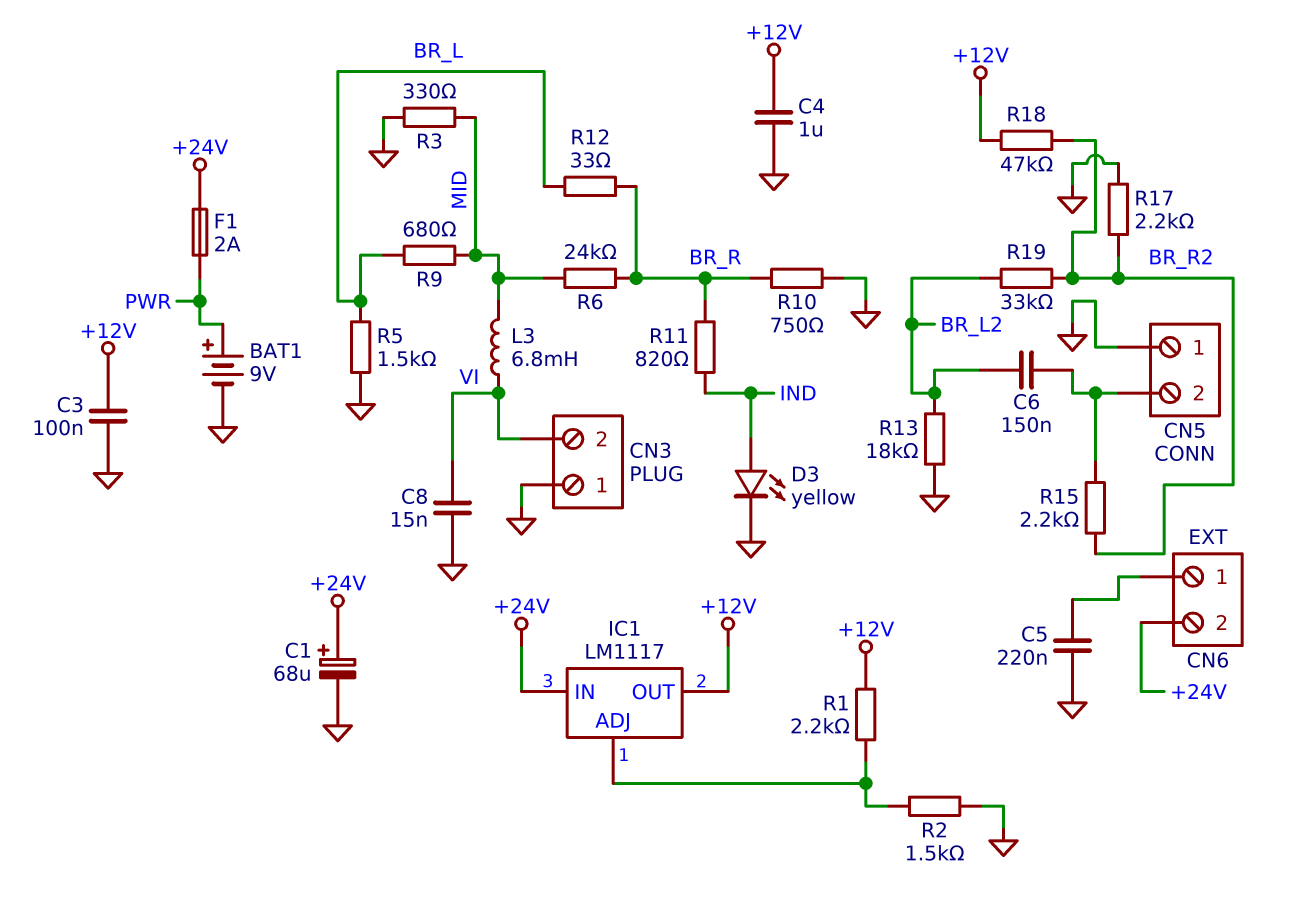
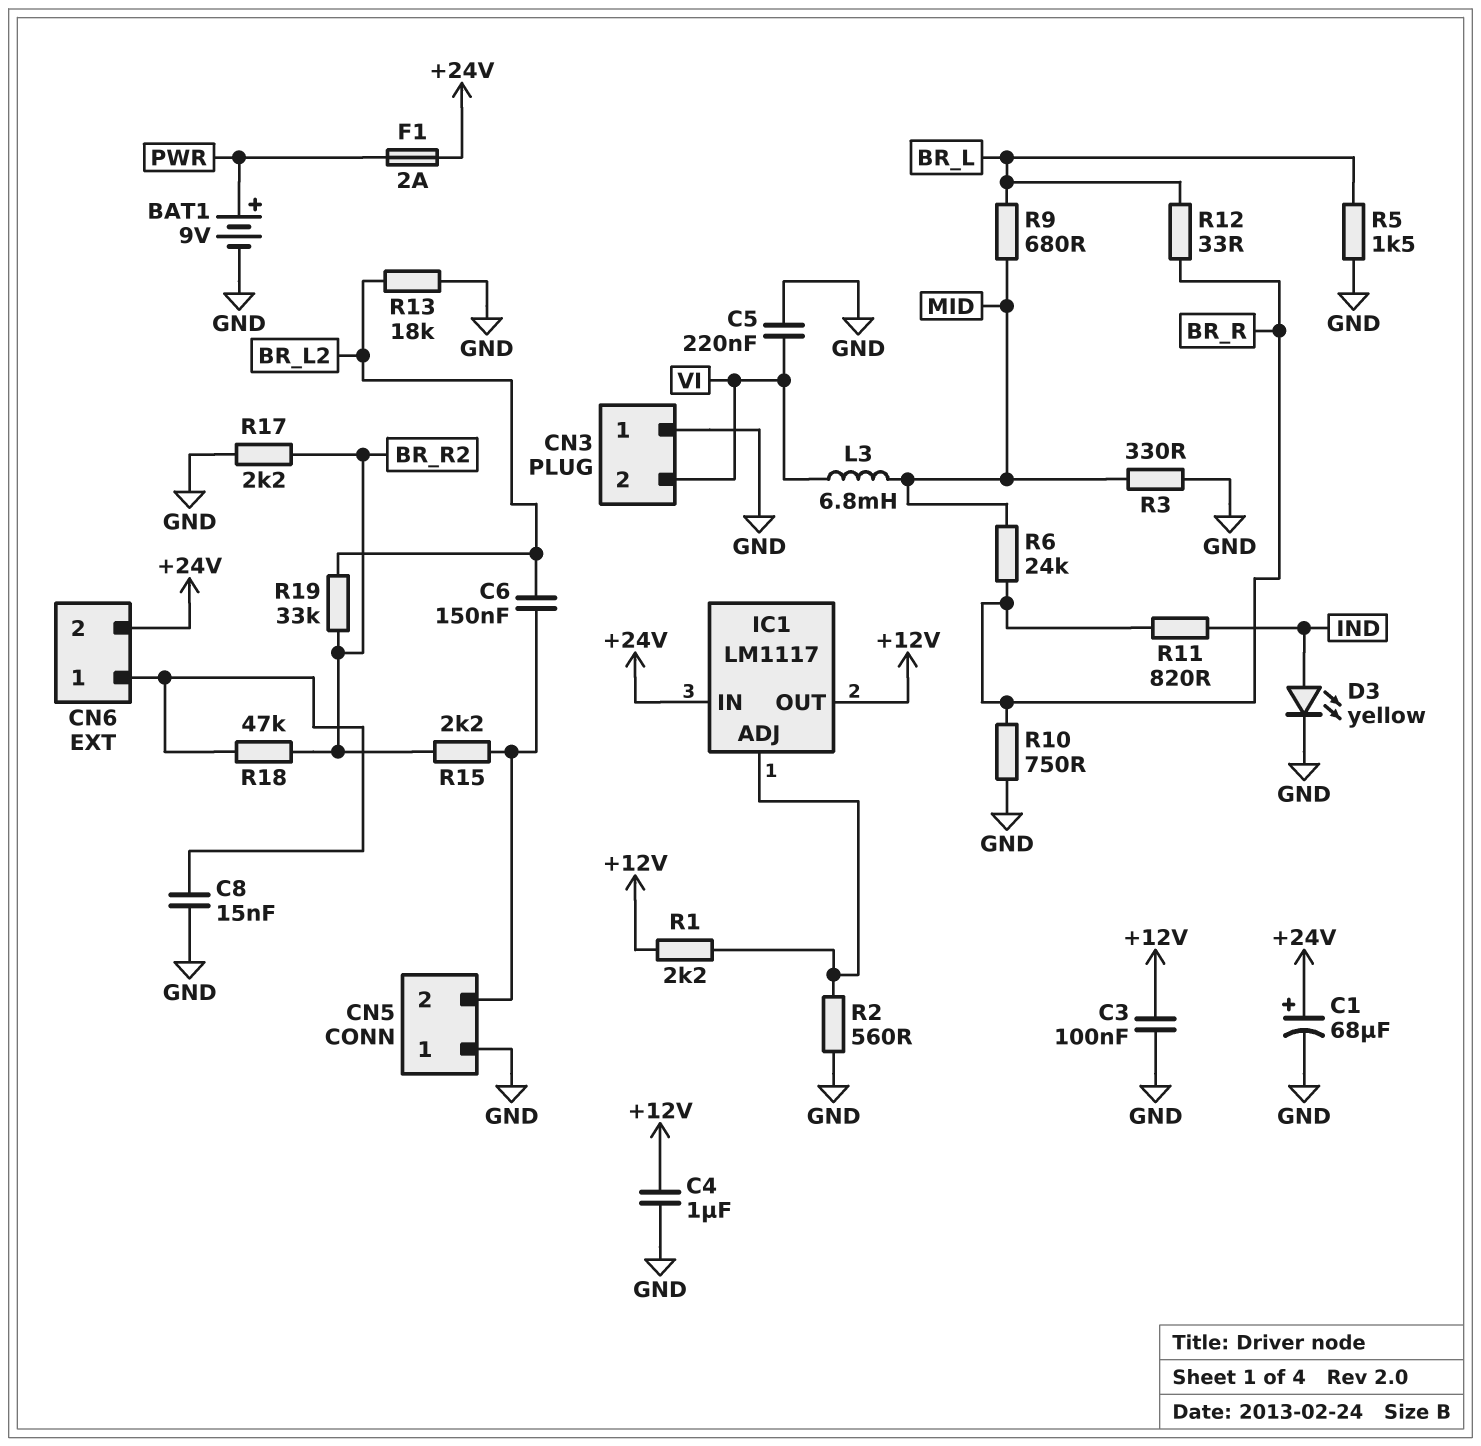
C5: 220nF (CN6/1, GND) -> 220nF (GND, VI)
C8: 15nF (GND, VI) -> 15nF (CN6/1, GND)
R2: 1.5k (GND, IC1/ADJ) -> 560 (GND, IC1/ADJ)
R18: 47k (+12V, BR_R2) -> 47k (BR_R2, CN6/1)

